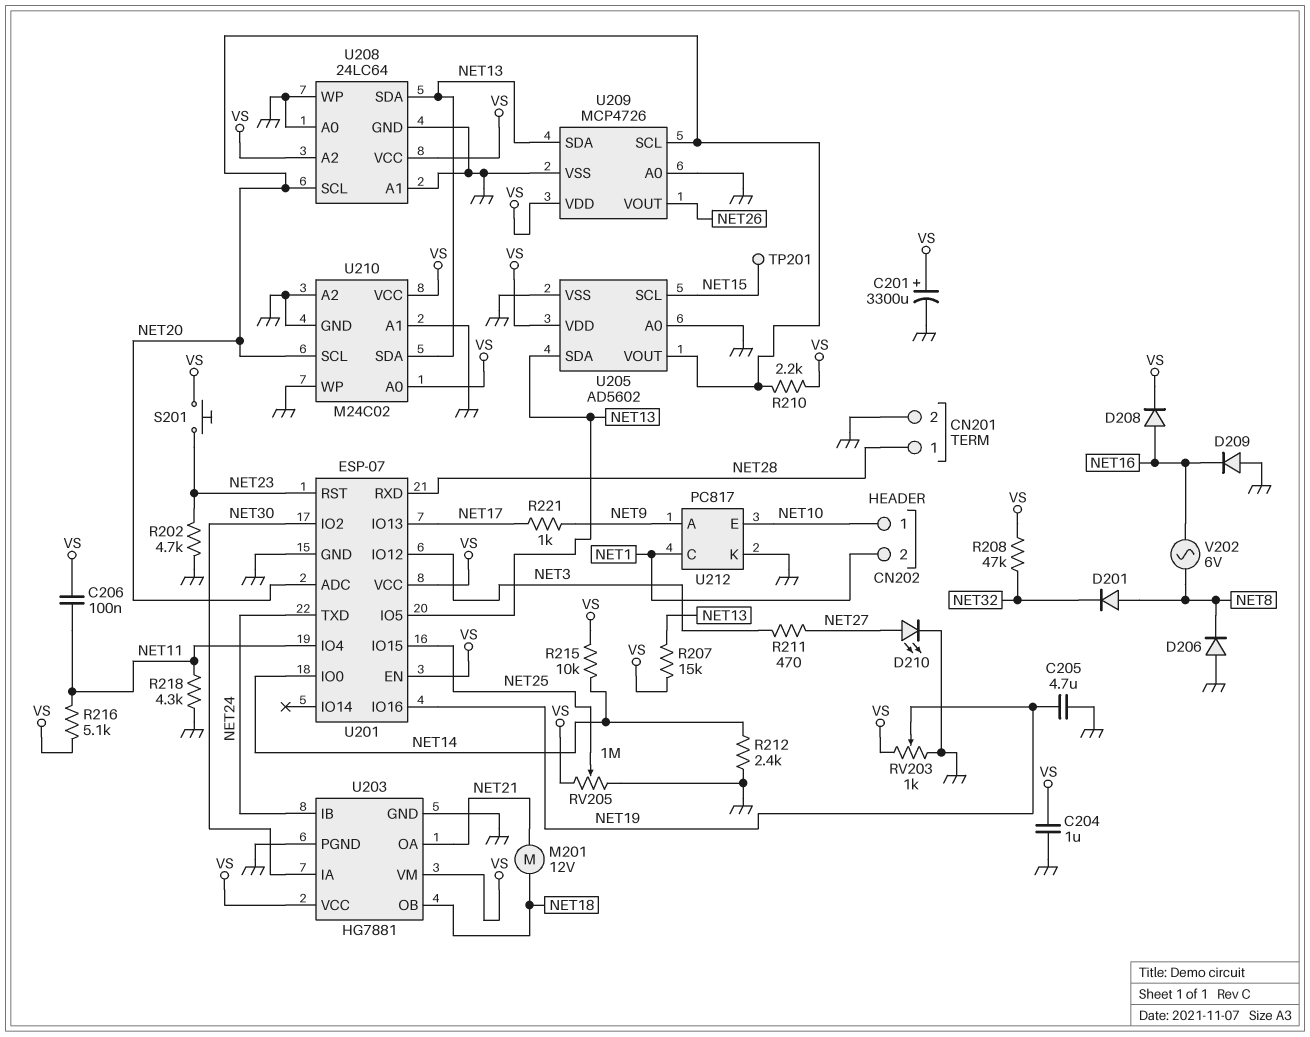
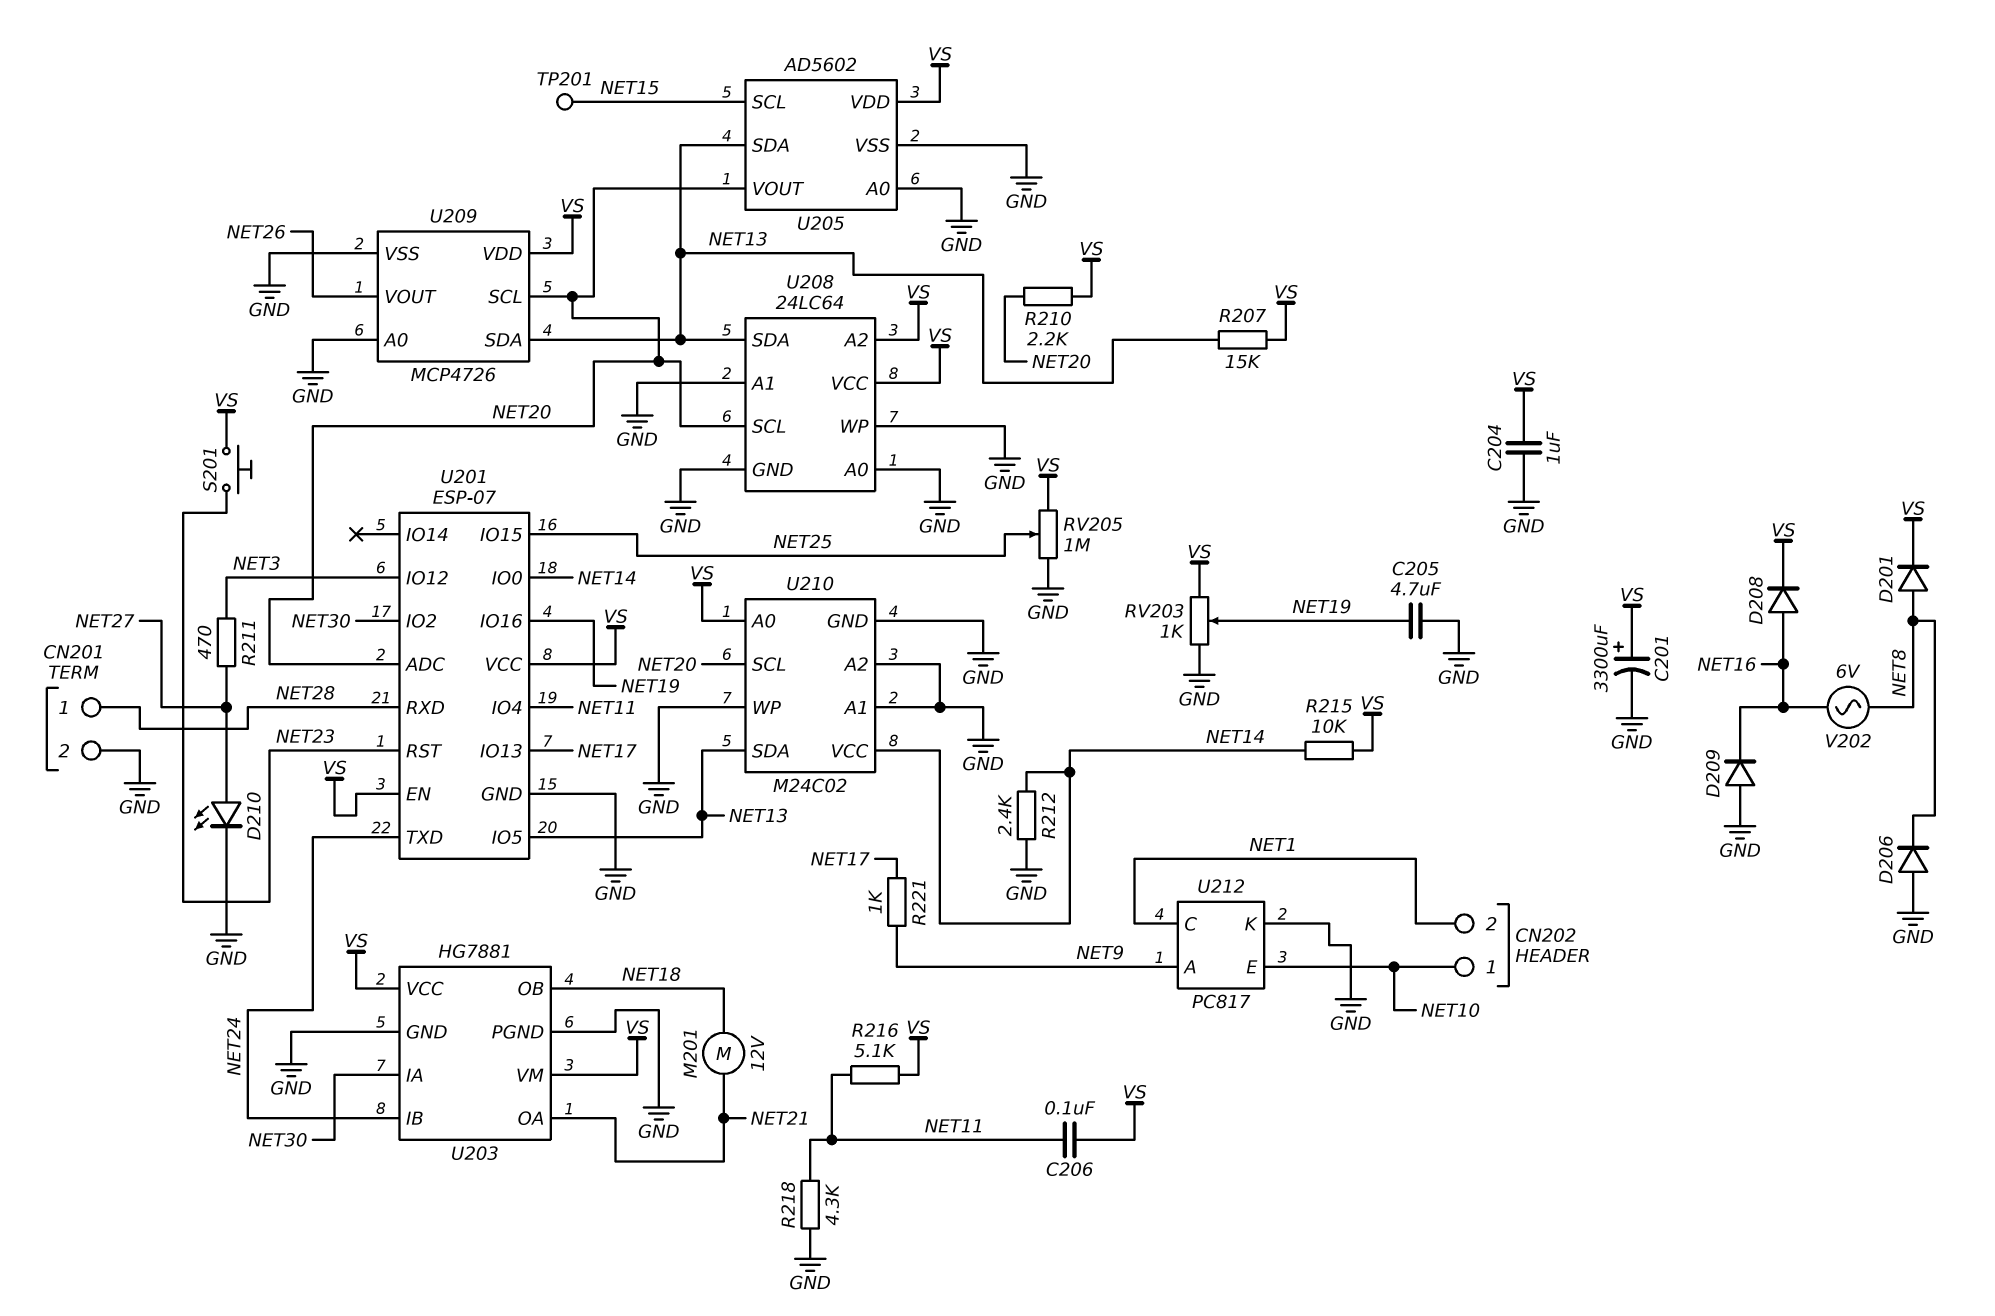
D201: diode (A NET8, K NET32) -> diode (A NET8, K VS)
R202: 4.7k (GND, NET23) -> none
R208: 47k (NET32, VS) -> none
U210 pin VCC: VS -> NET14

